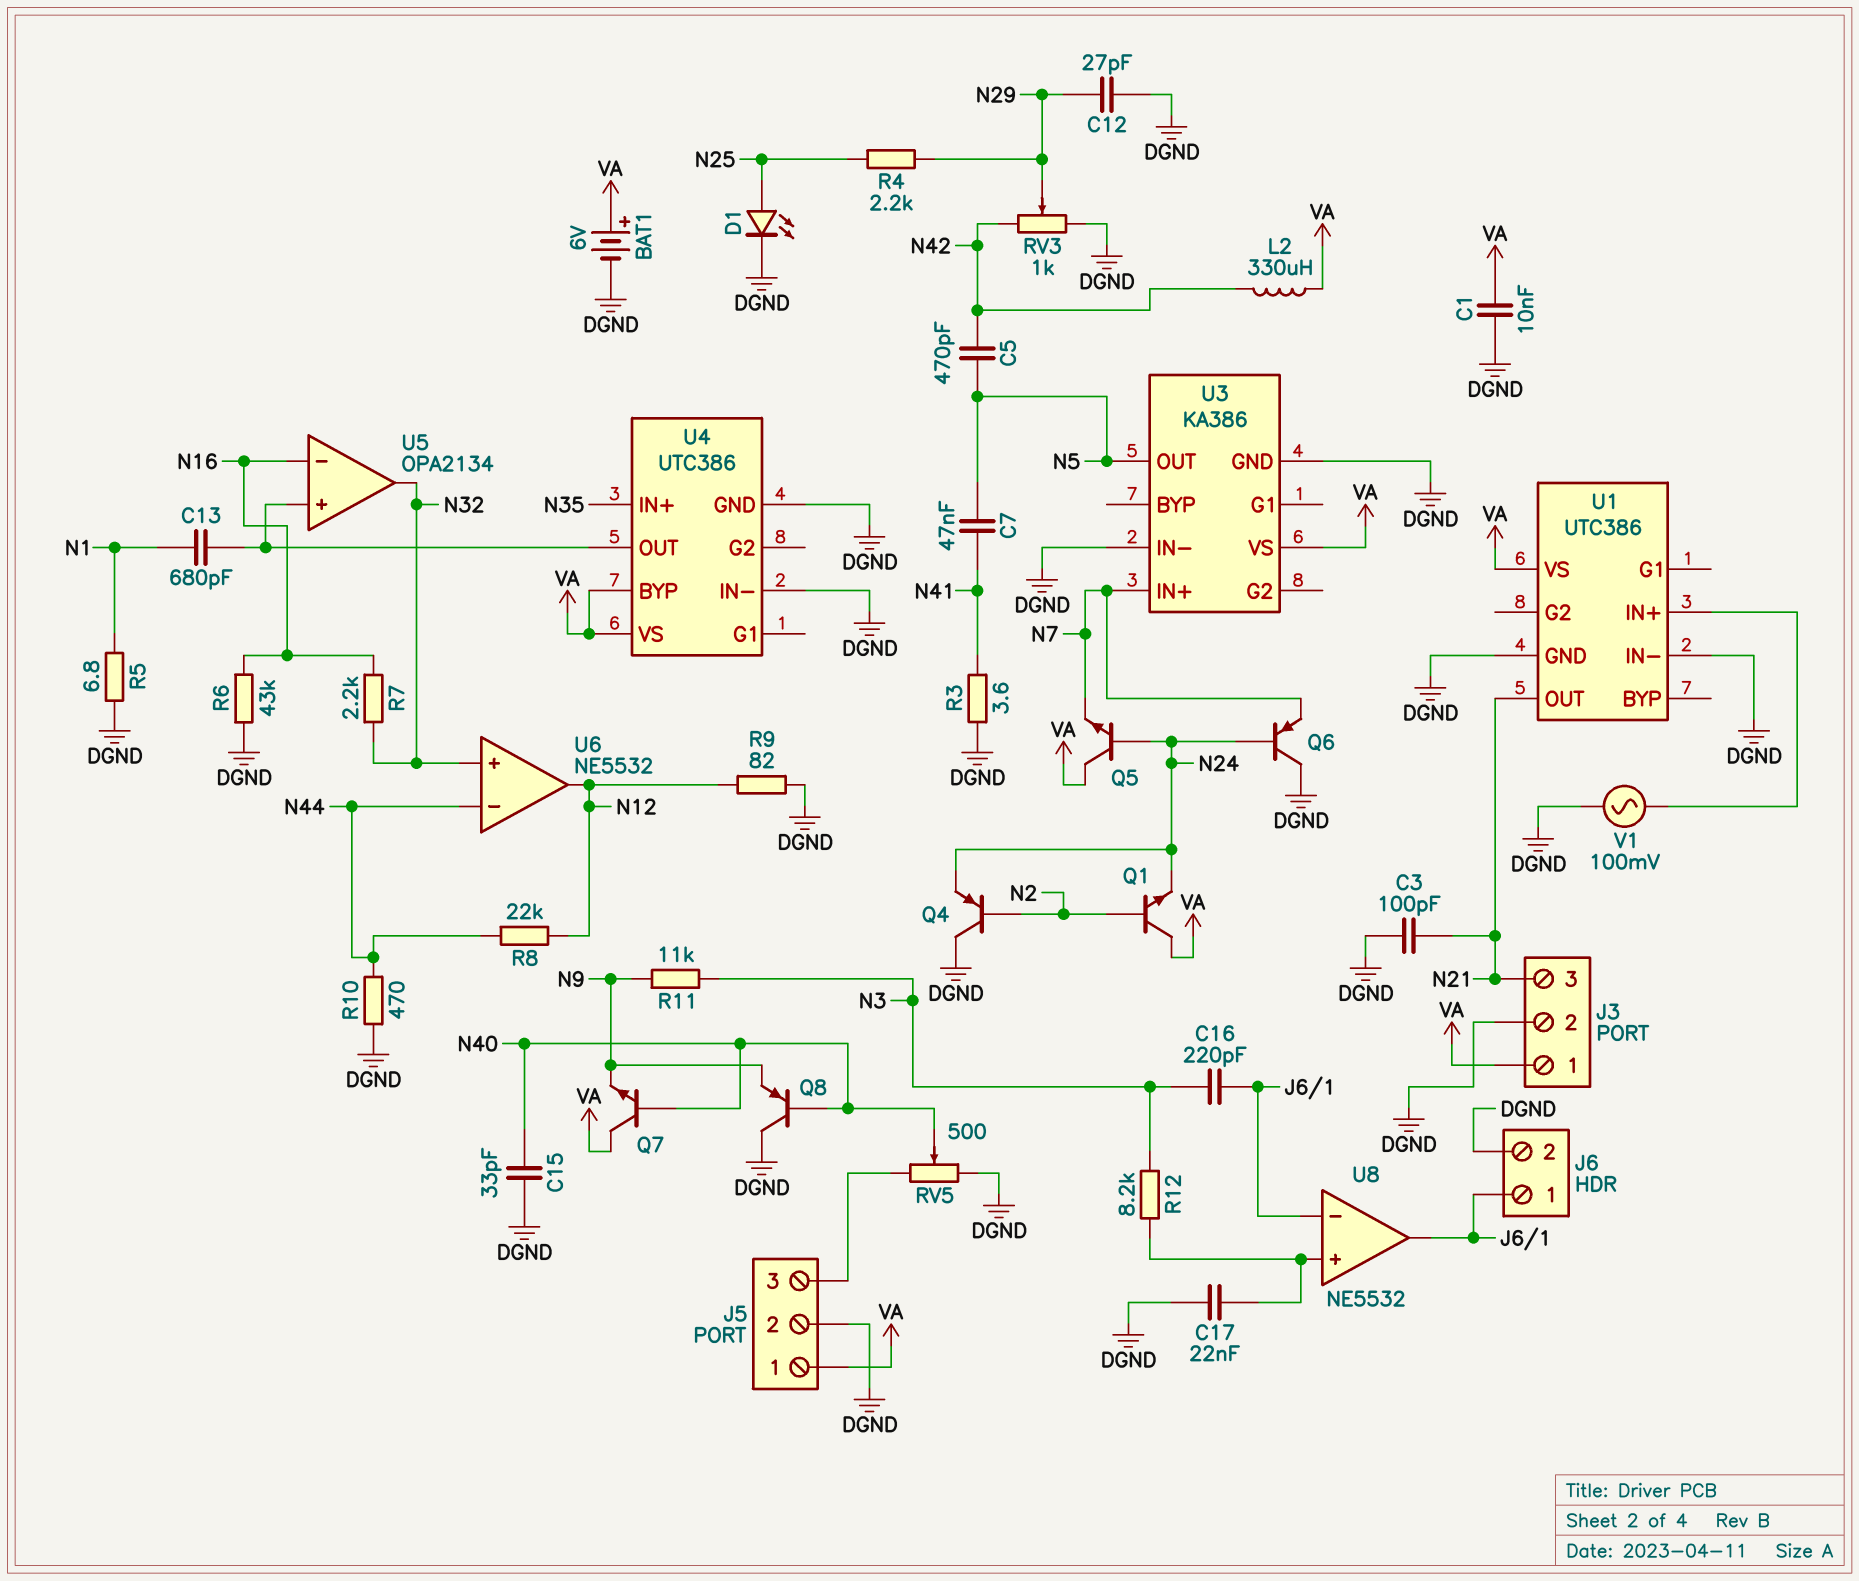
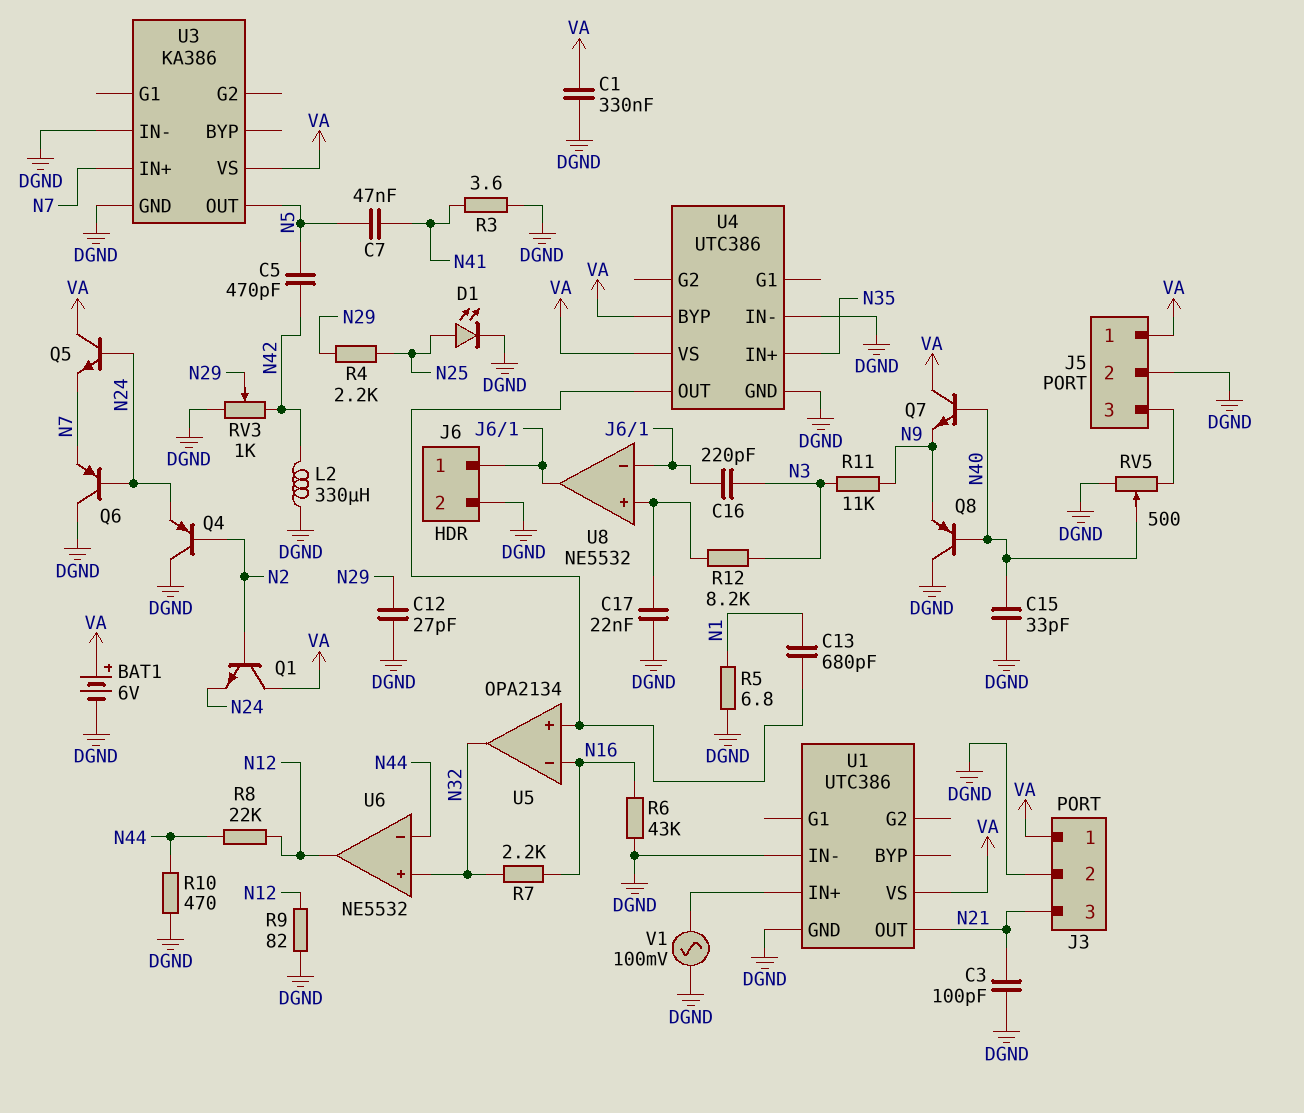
C1: 10nF (DGND, VA) -> 330nF (DGND, VA)
L2: 330uH (N42, VA) -> 330uH (DGND, N42)

